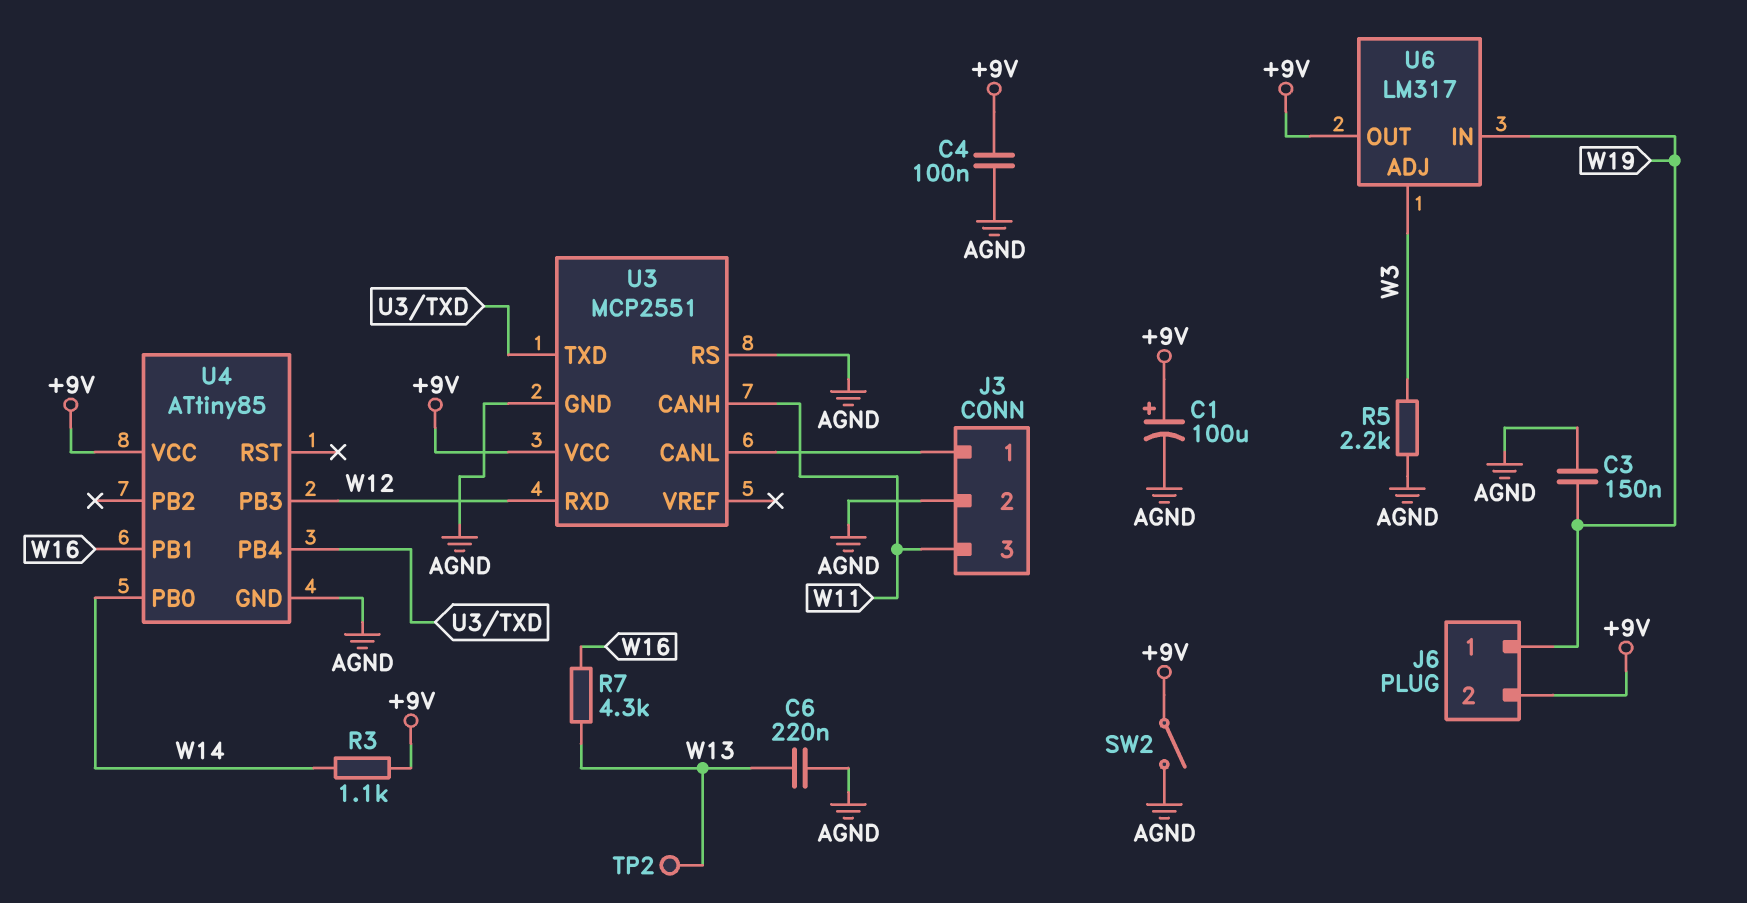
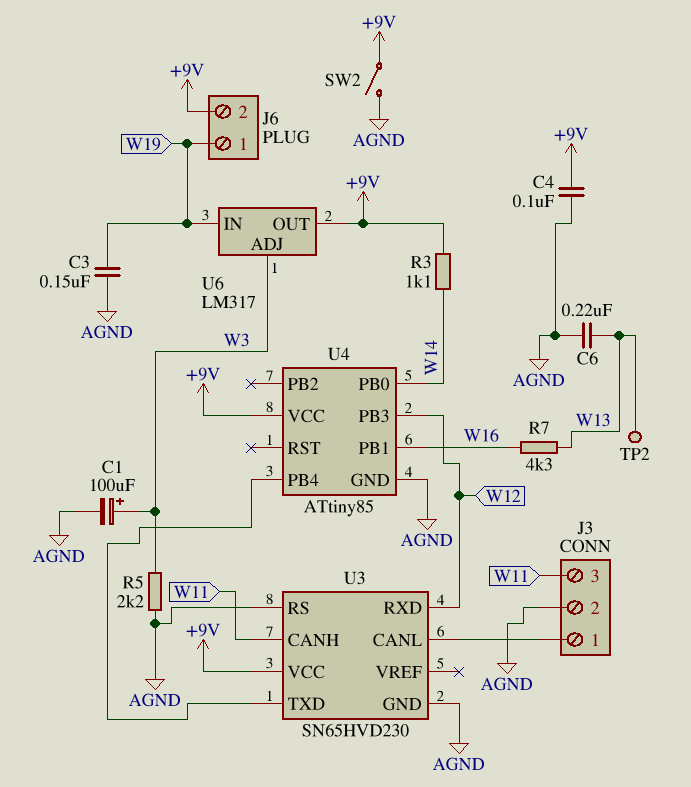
C1: 100uF (plus +9V, minus AGND) -> 100uF (plus W3, minus AGND)
U3: MCP2551 -> SN65HVD230

